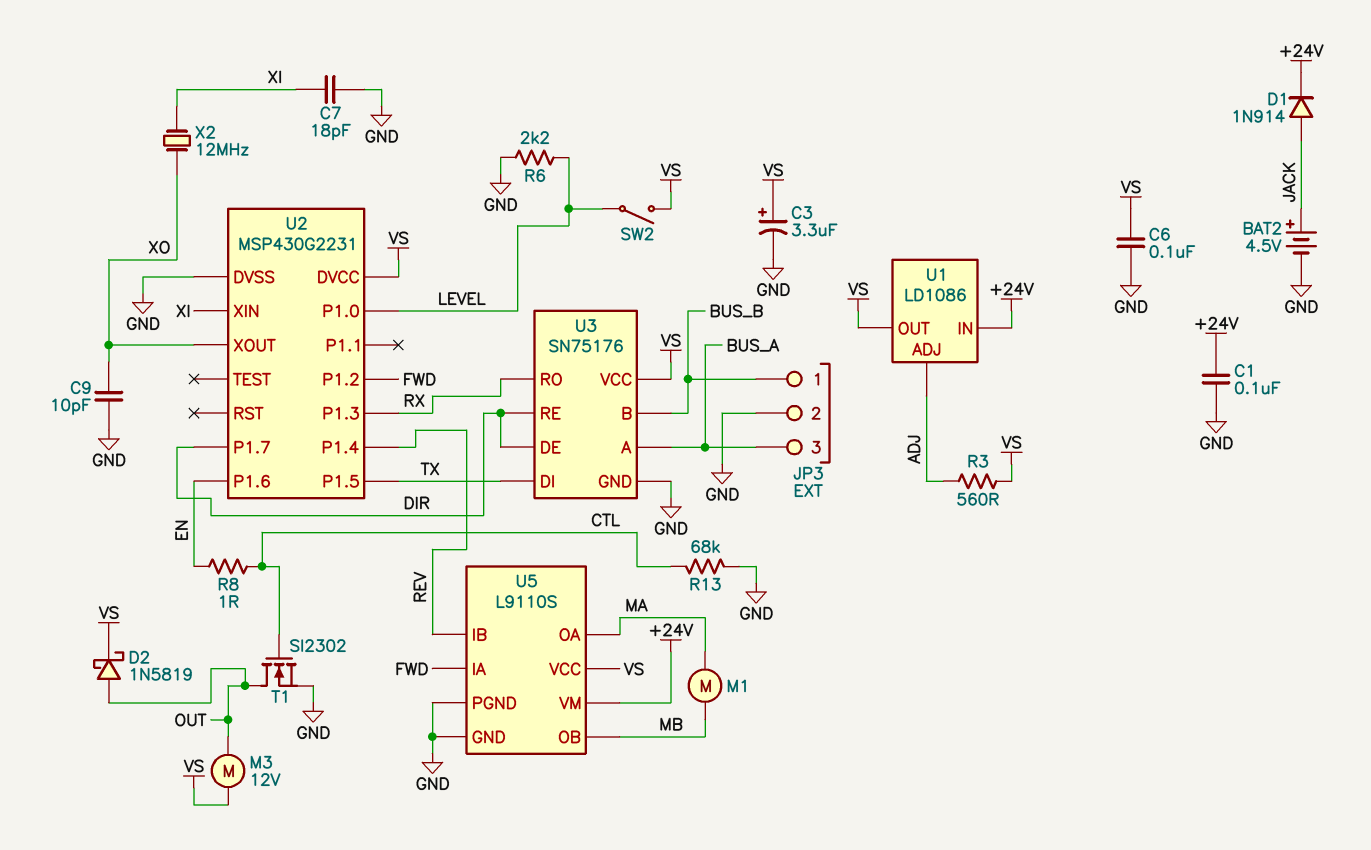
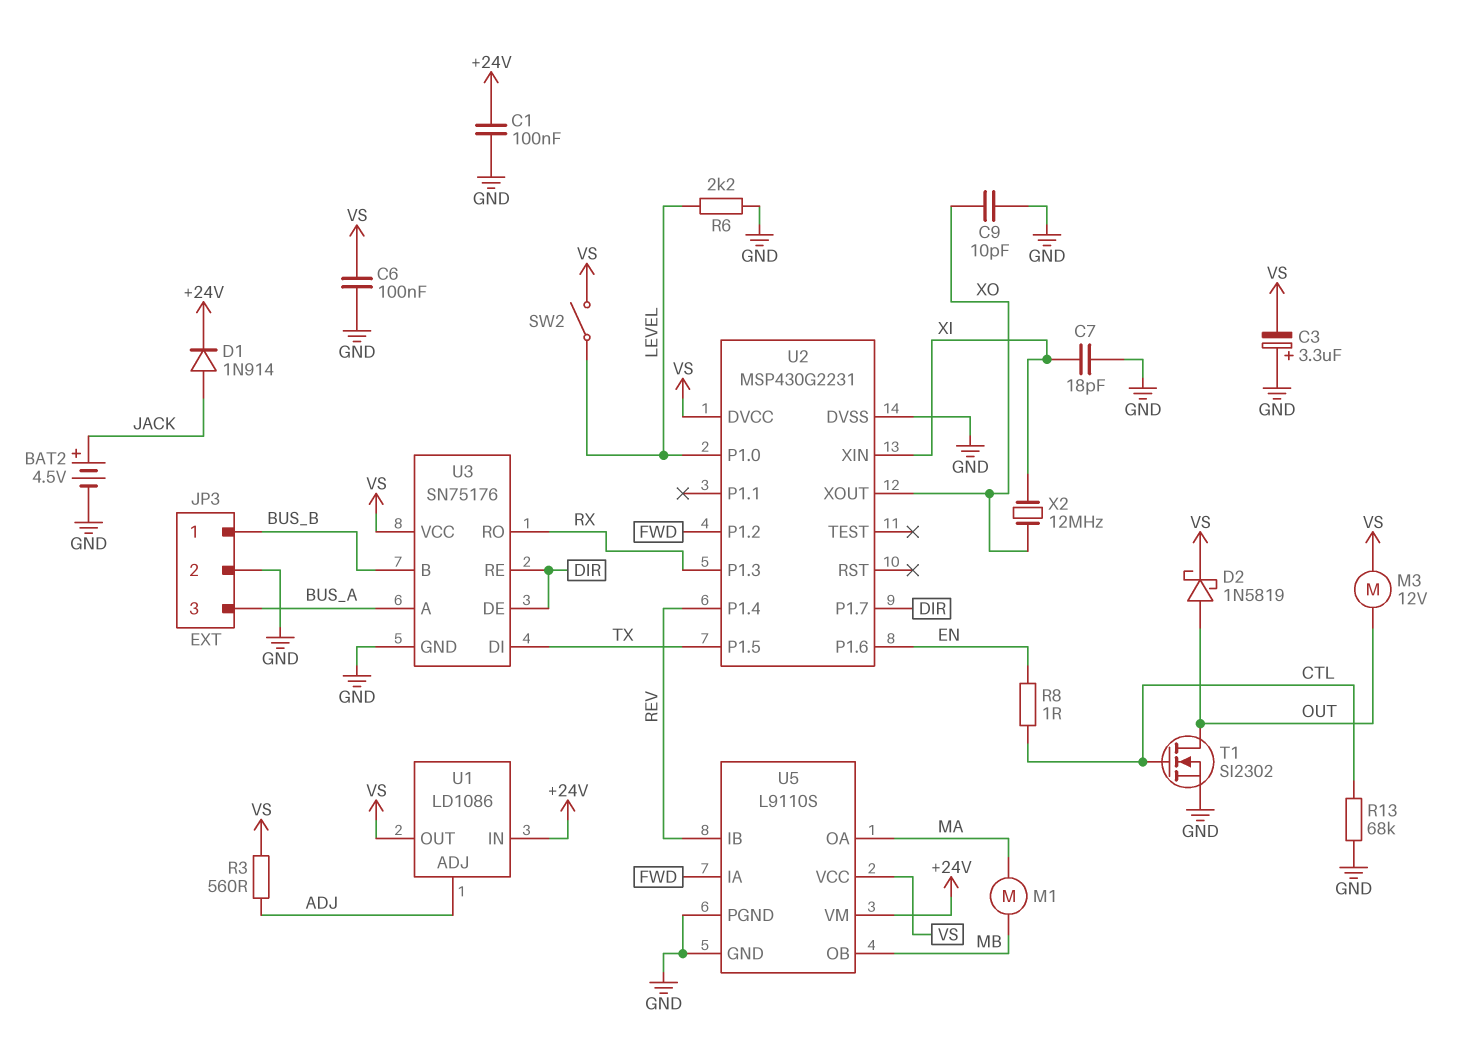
C3: 3.3uF (plus VS, minus GND) -> 3.3uF (plus GND, minus VS)

